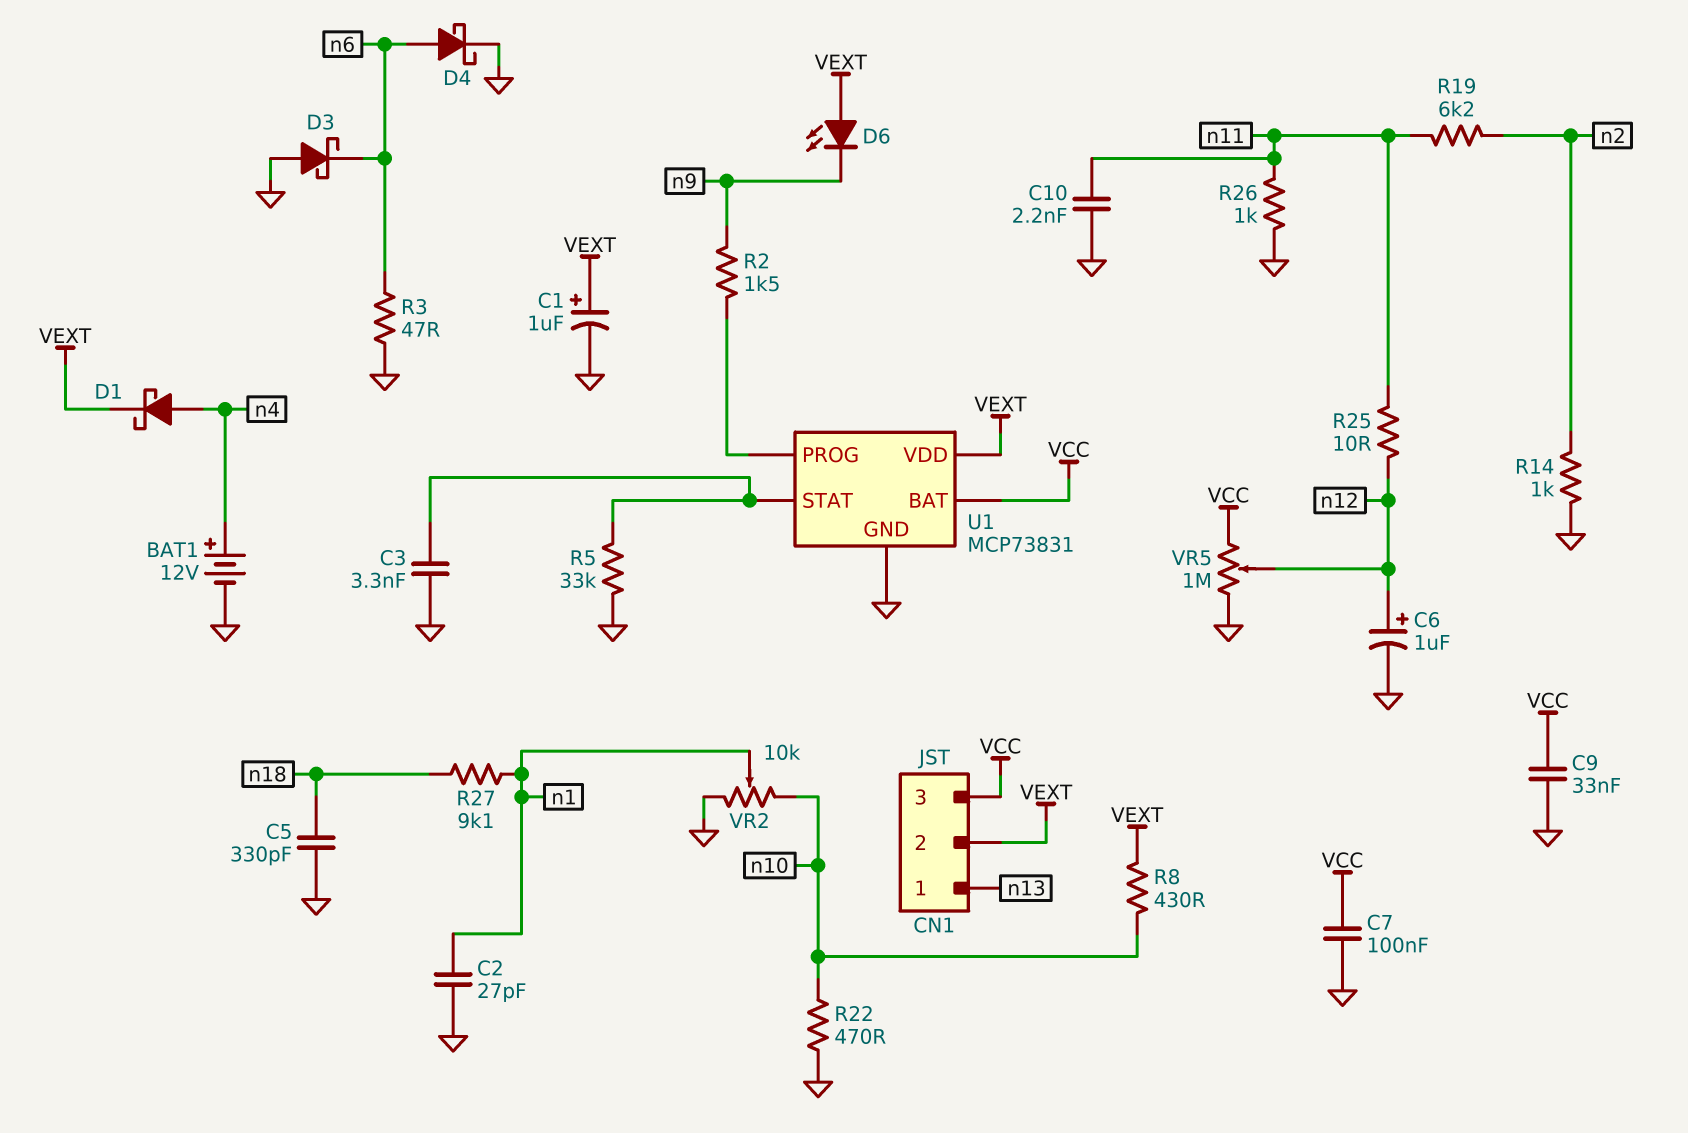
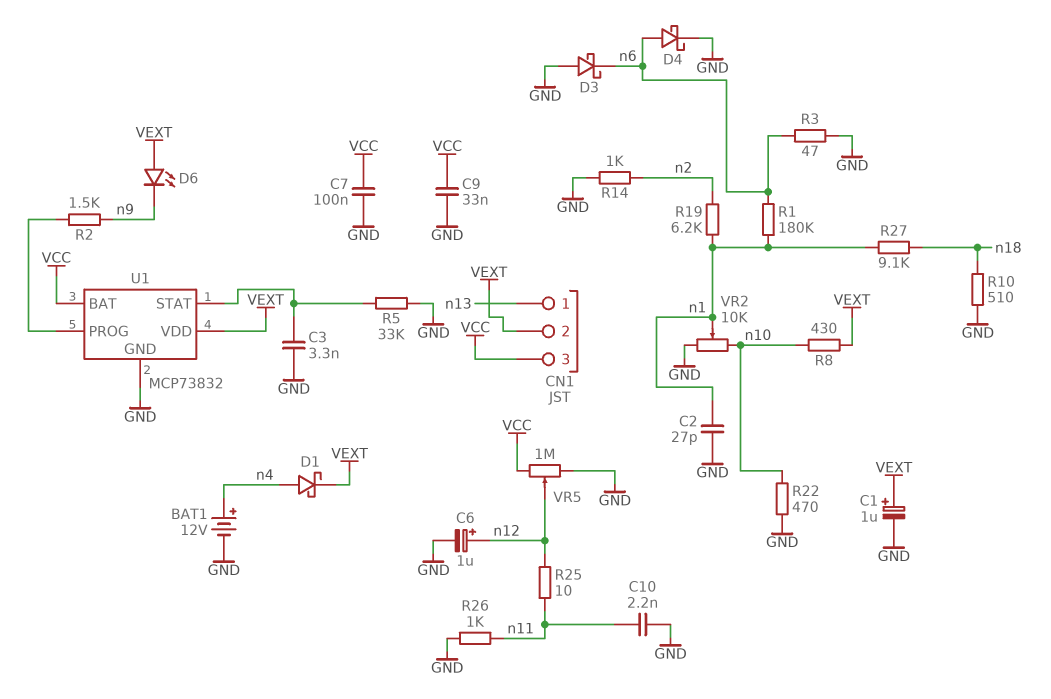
C5: 330pF (GND, n18) -> none
R1: none -> 180k (n1, n6)
R10: none -> 510 (GND, n18)
R19: 6.2k (n2, n11) -> 6.2k (n1, n2)
U1: MCP73831 -> MCP73832

